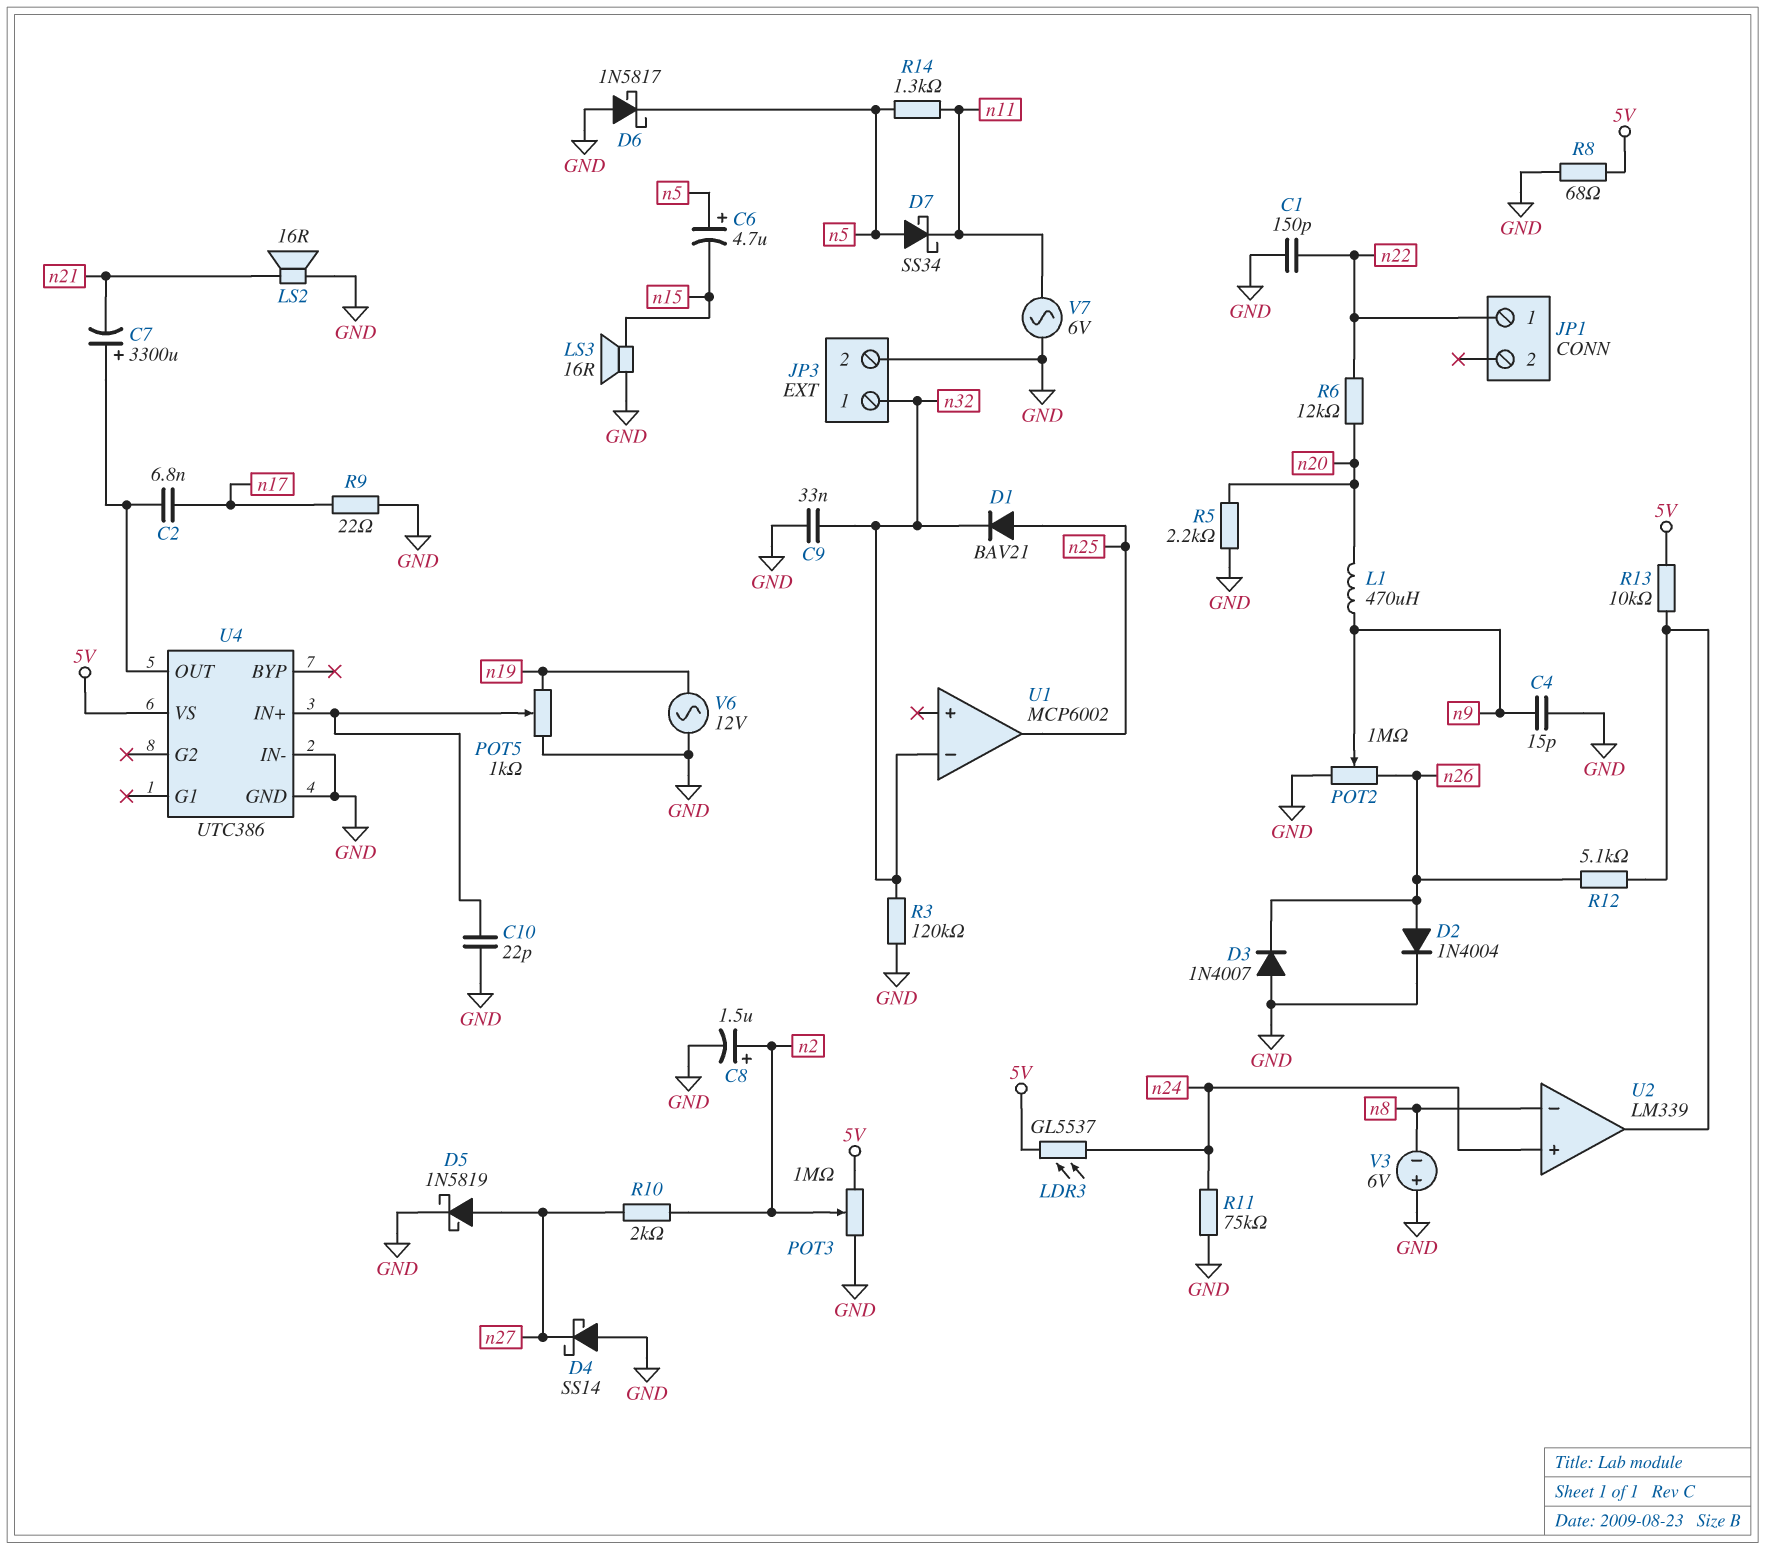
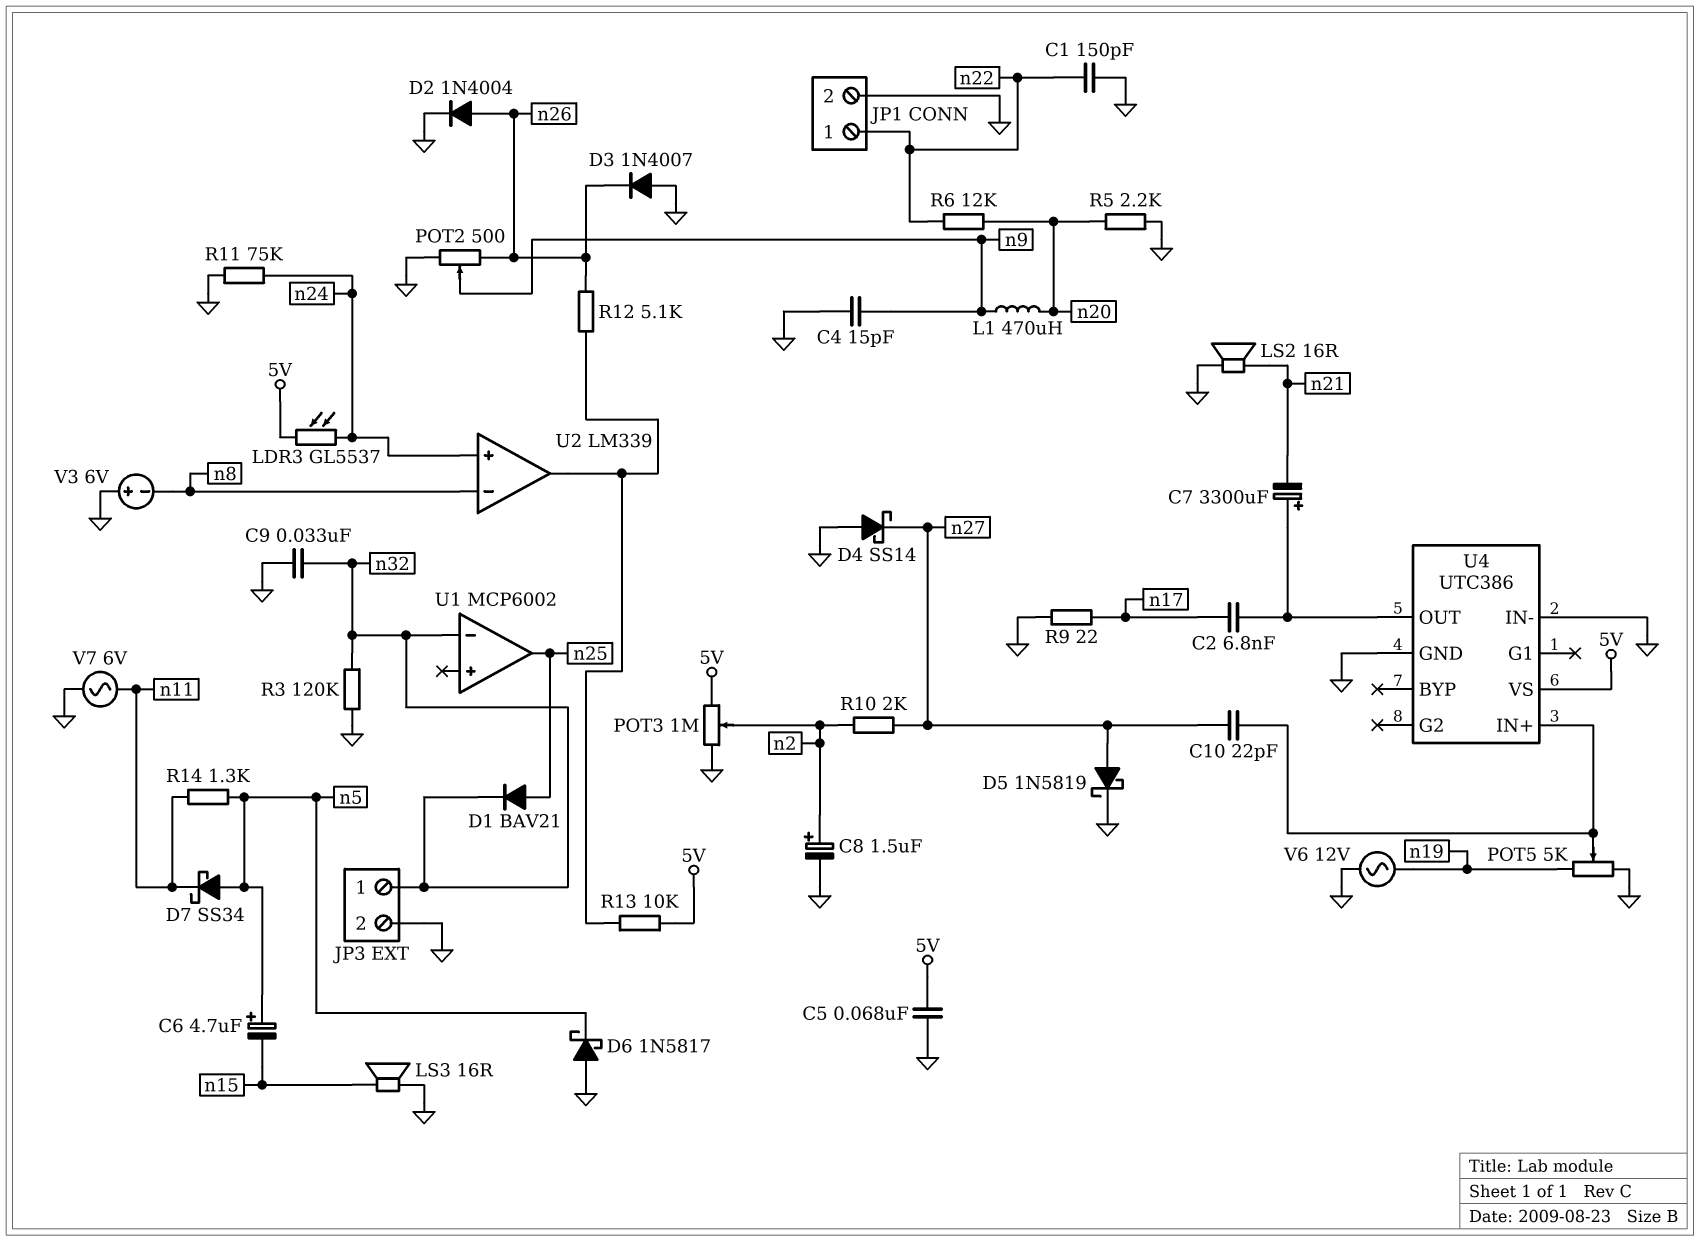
C5: none -> 68nF (5V, GND)
C10: 22pF (GND, U4/IN+) -> 22pF (U4/IN+, n27)
JP1 pin 2: none -> GND
POT2: 1M (GND, n26, wiper n9) -> 500 (GND, n26, wiper n9)
POT5: 1k (GND, n19, wiper U4/IN+) -> 5k (GND, n19, wiper U4/IN+)
R8: 68 (5V, GND) -> none

